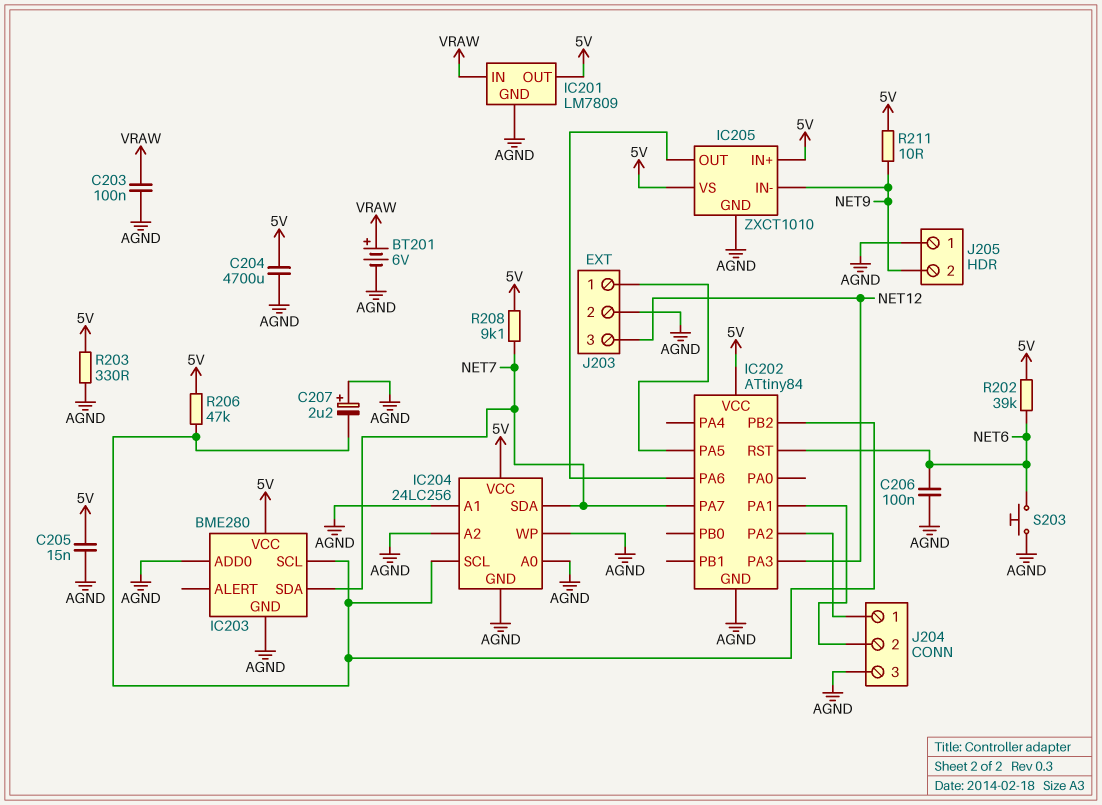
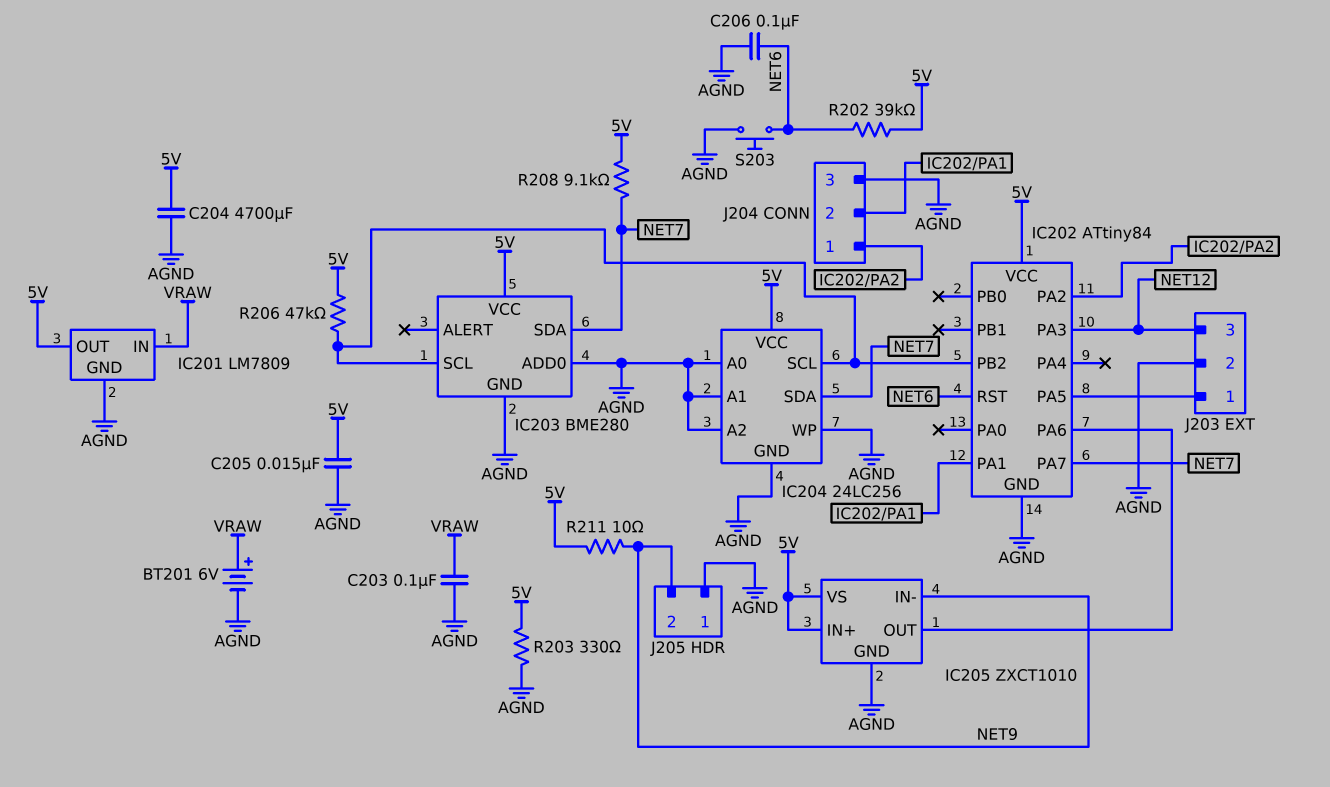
C207: 2.2uF (plus AGND, minus IC202/PB2) -> none

